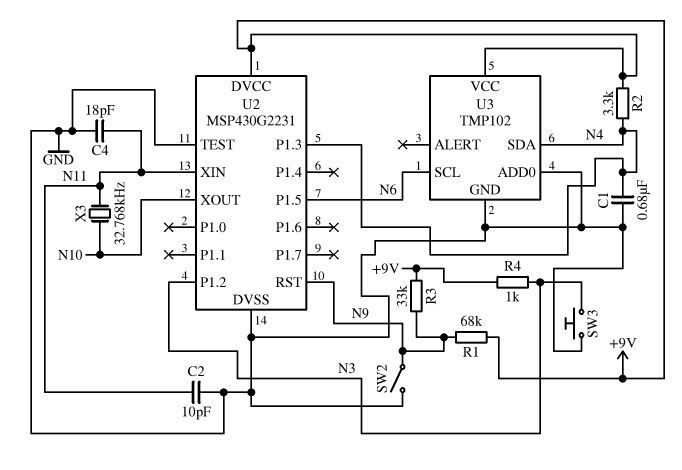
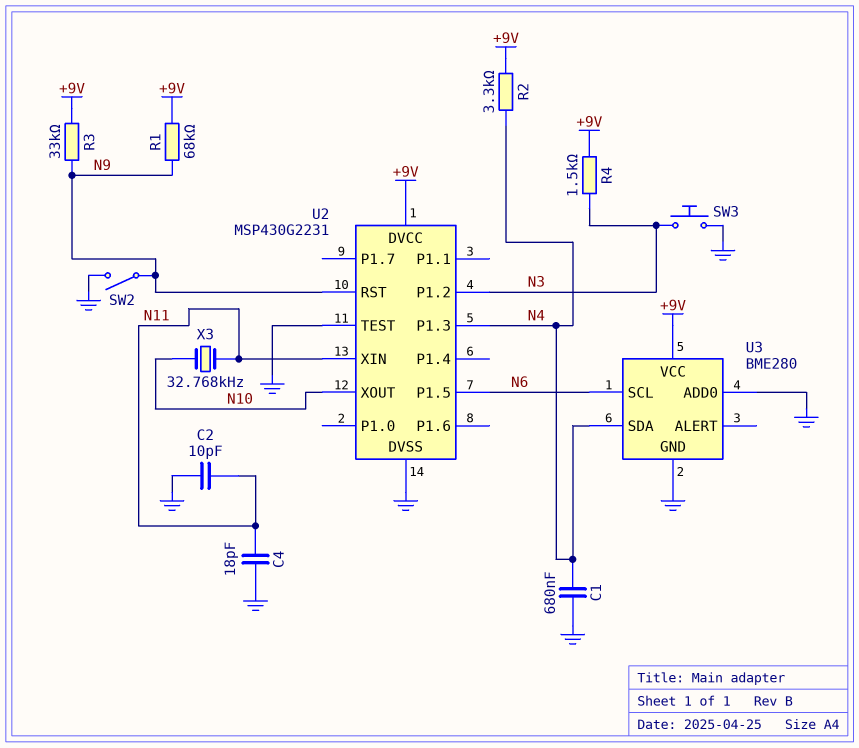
R4: 1k (+9V, N3) -> 1.5k (+9V, N3)
U3: TMP102 -> BME280

